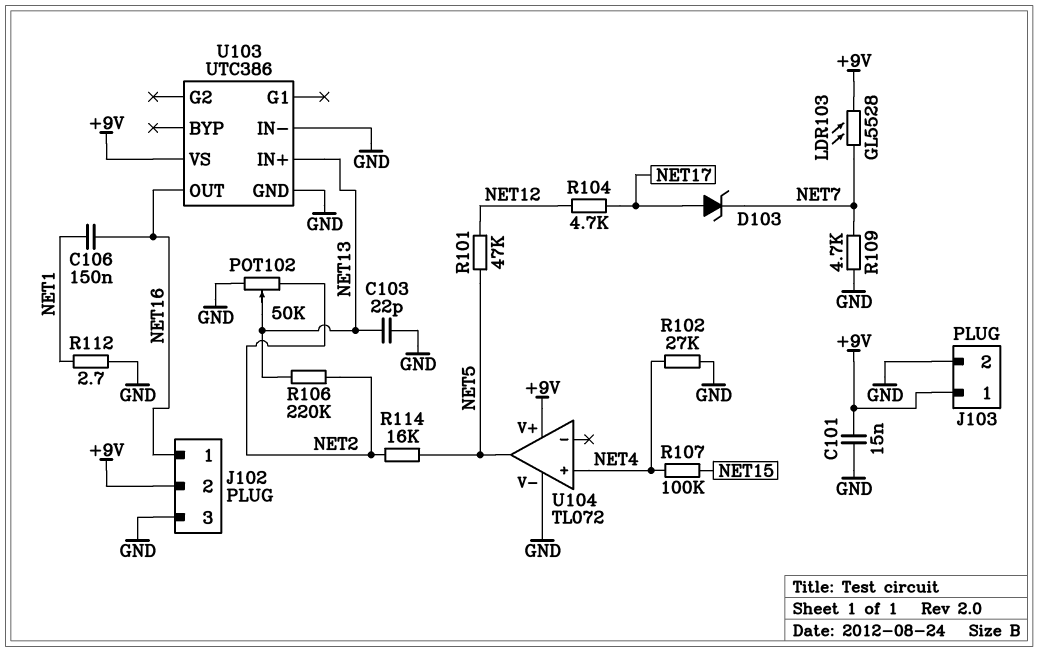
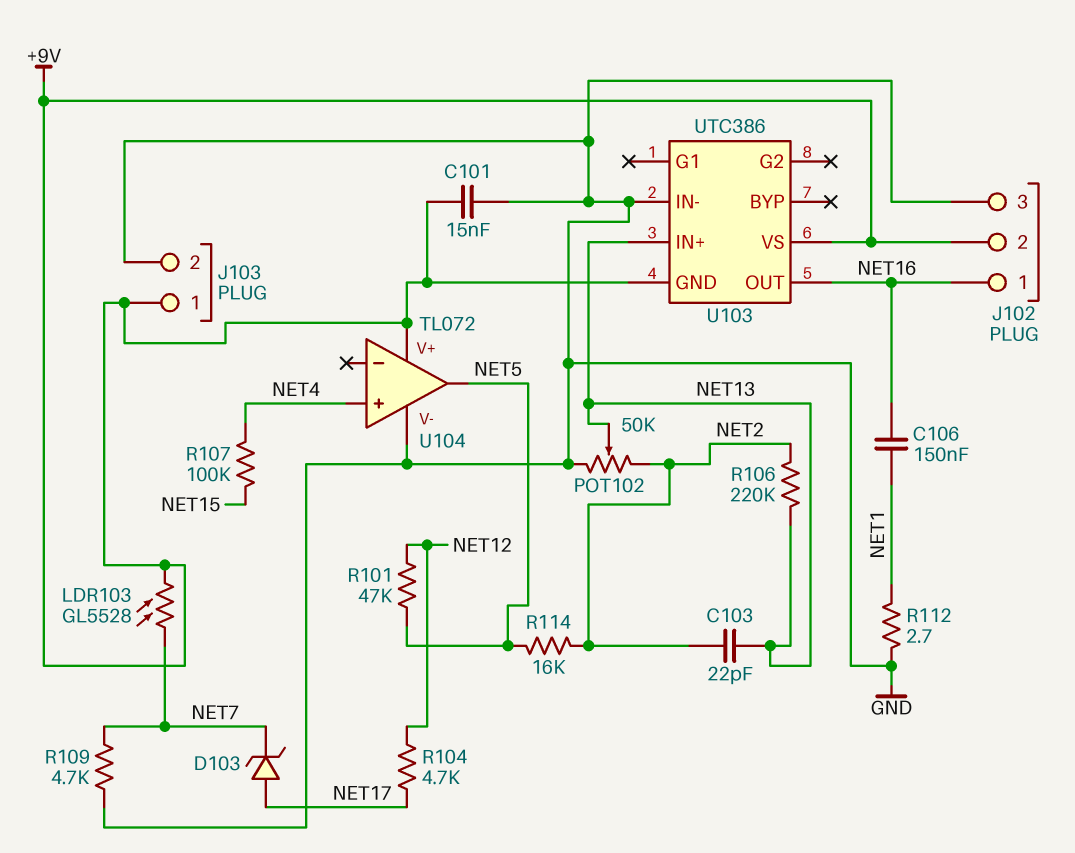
C103: 22pF (GND, NET13) -> 22pF (NET2, NET13)
R102: 27k (GND, NET4) -> none
U103 pin GND: GND -> +9V

